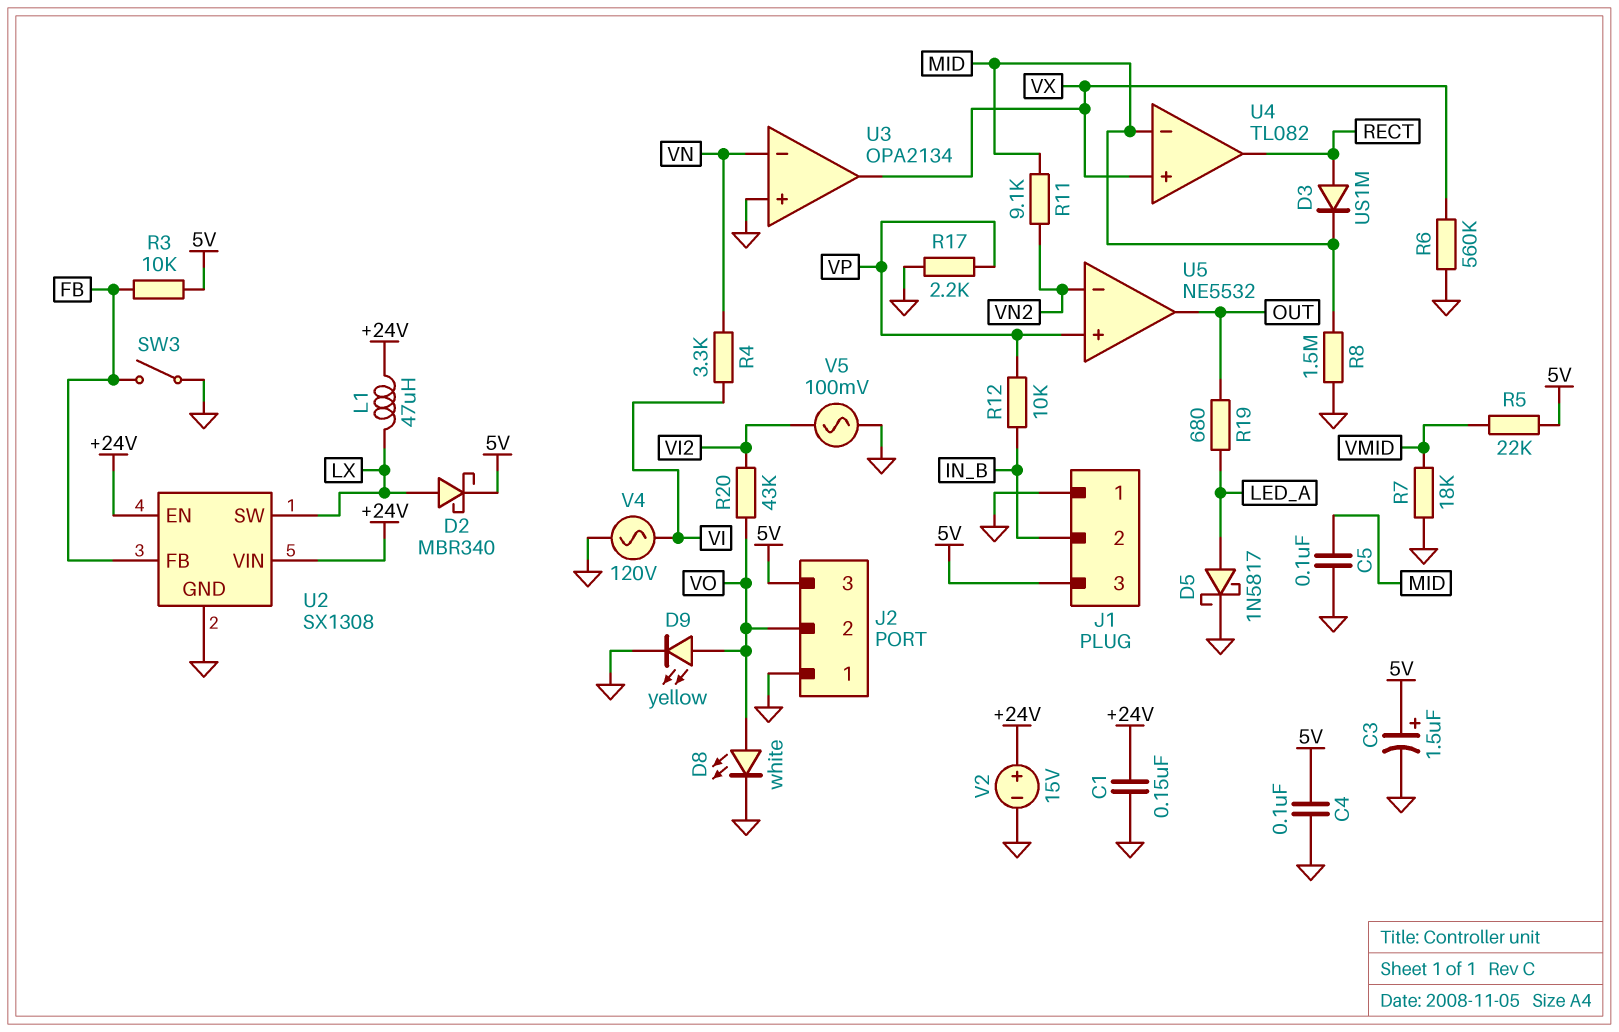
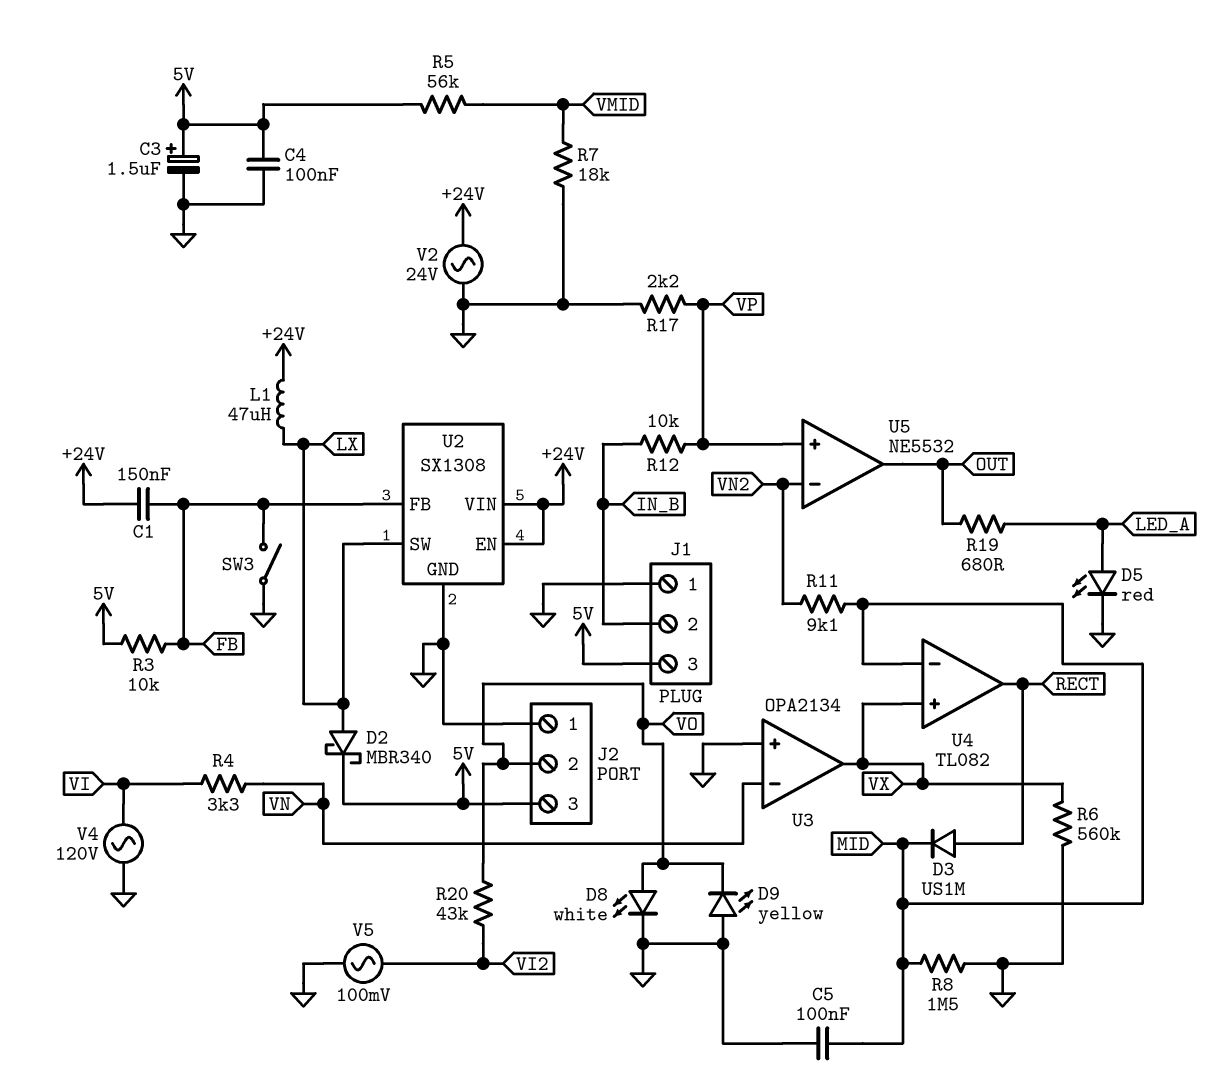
C1: 150nF (+24V, GND) -> 150nF (+24V, FB)
D5: schottky 1N5817 (A LED_A, K GND) -> LED red (A LED_A, K GND)
D9: LED yellow (A VO, K GND) -> LED yellow (A GND, K VO)
R5: 22k (5V, VMID) -> 56k (5V, VMID)
V2: 15V (plus +24V, minus GND) -> AC 24V (+24V, GND)

